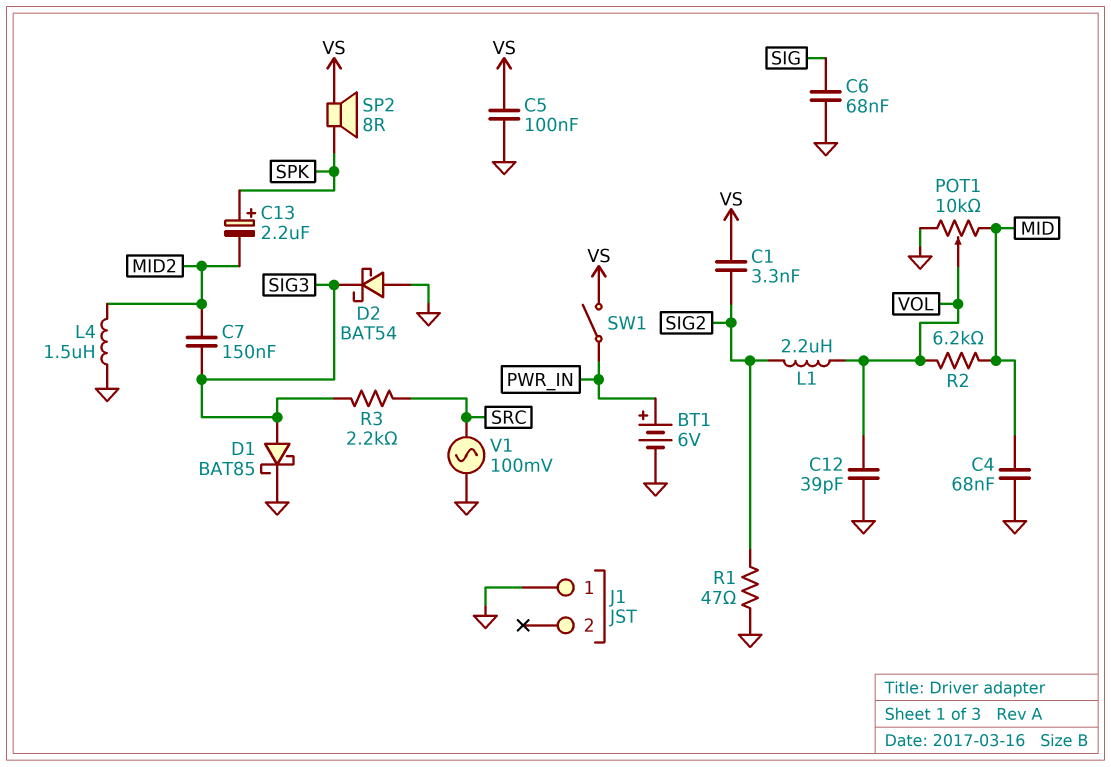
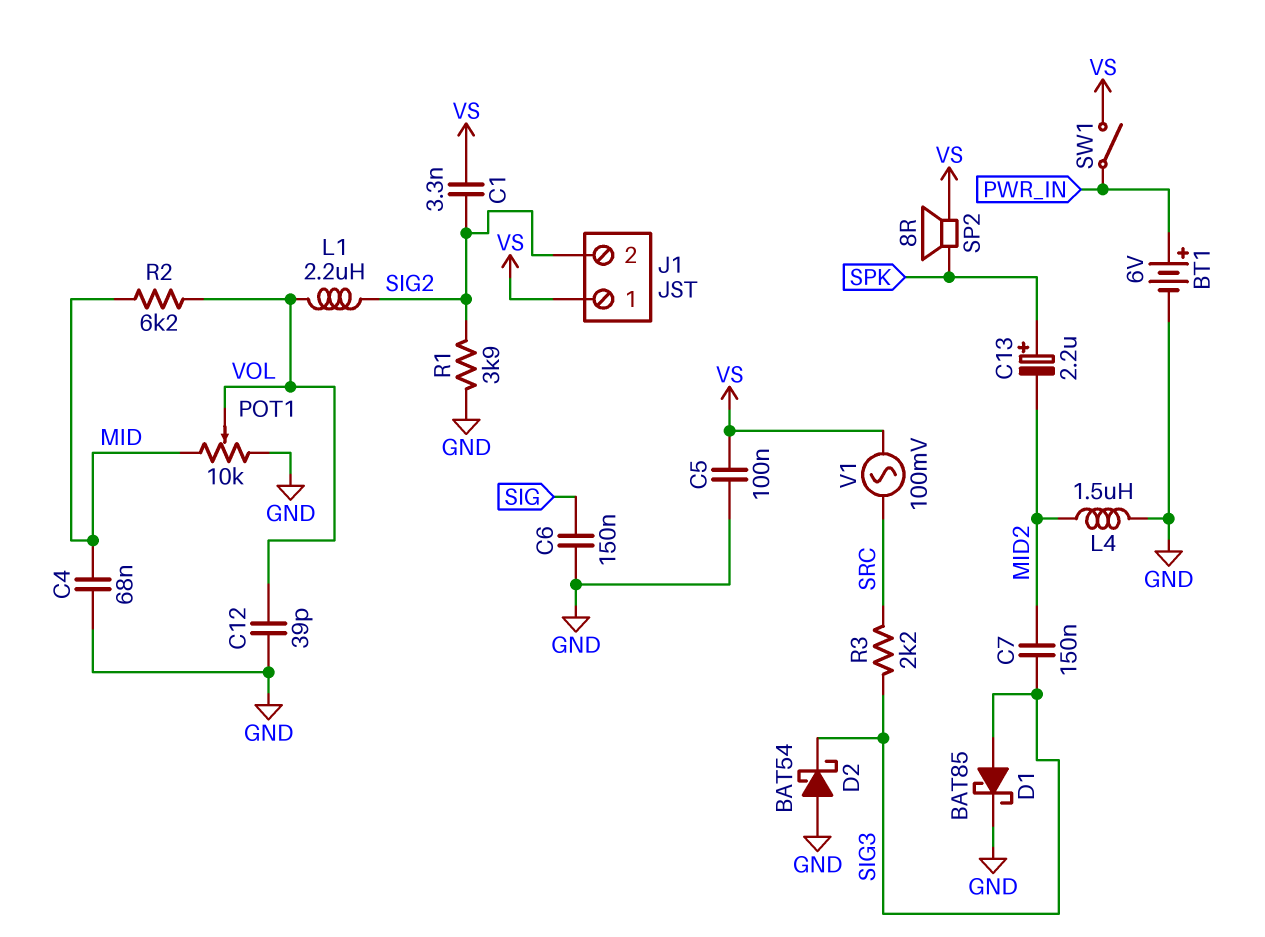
C6: 68nF (GND, SIG) -> 150nF (GND, SIG)
J1 pin 1: GND -> VS
J1 pin 2: none -> SIG2
R1: 47 (GND, SIG2) -> 3.9k (GND, SIG2)
V1: AC 100mV (GND, SRC) -> AC 100mV (SRC, VS)

